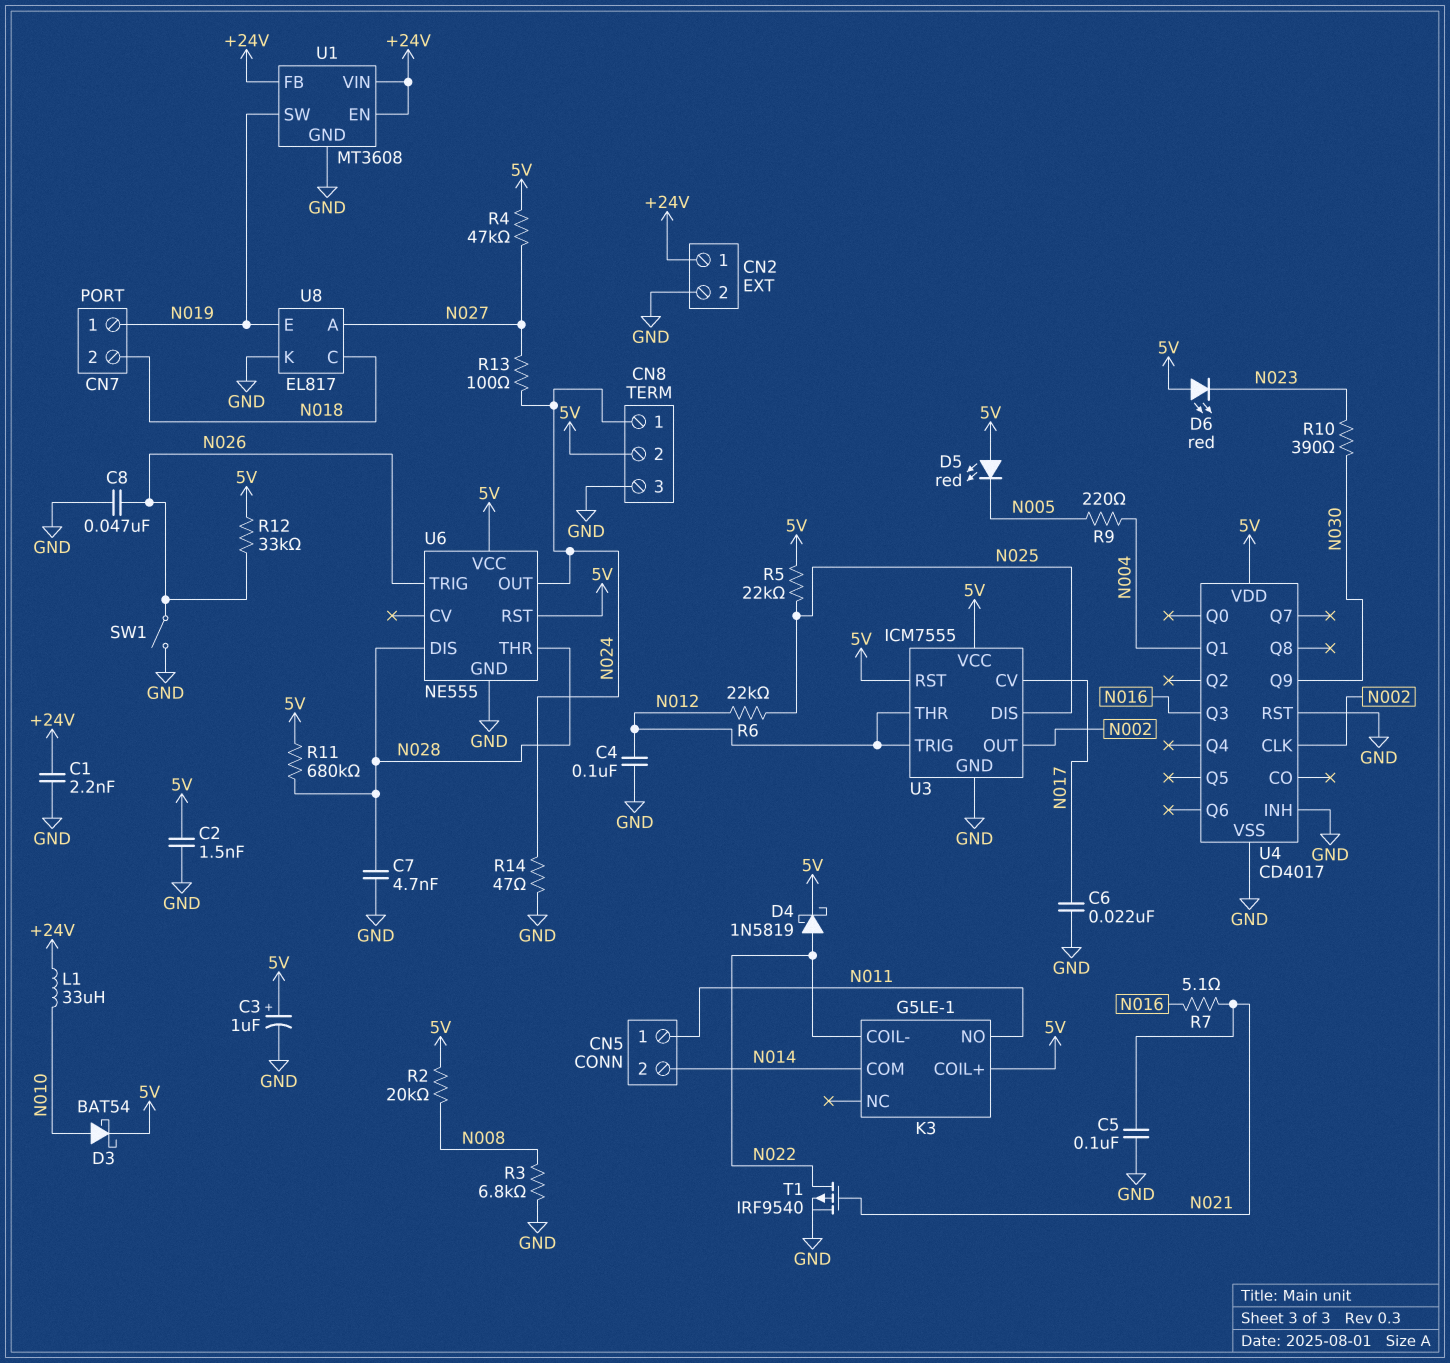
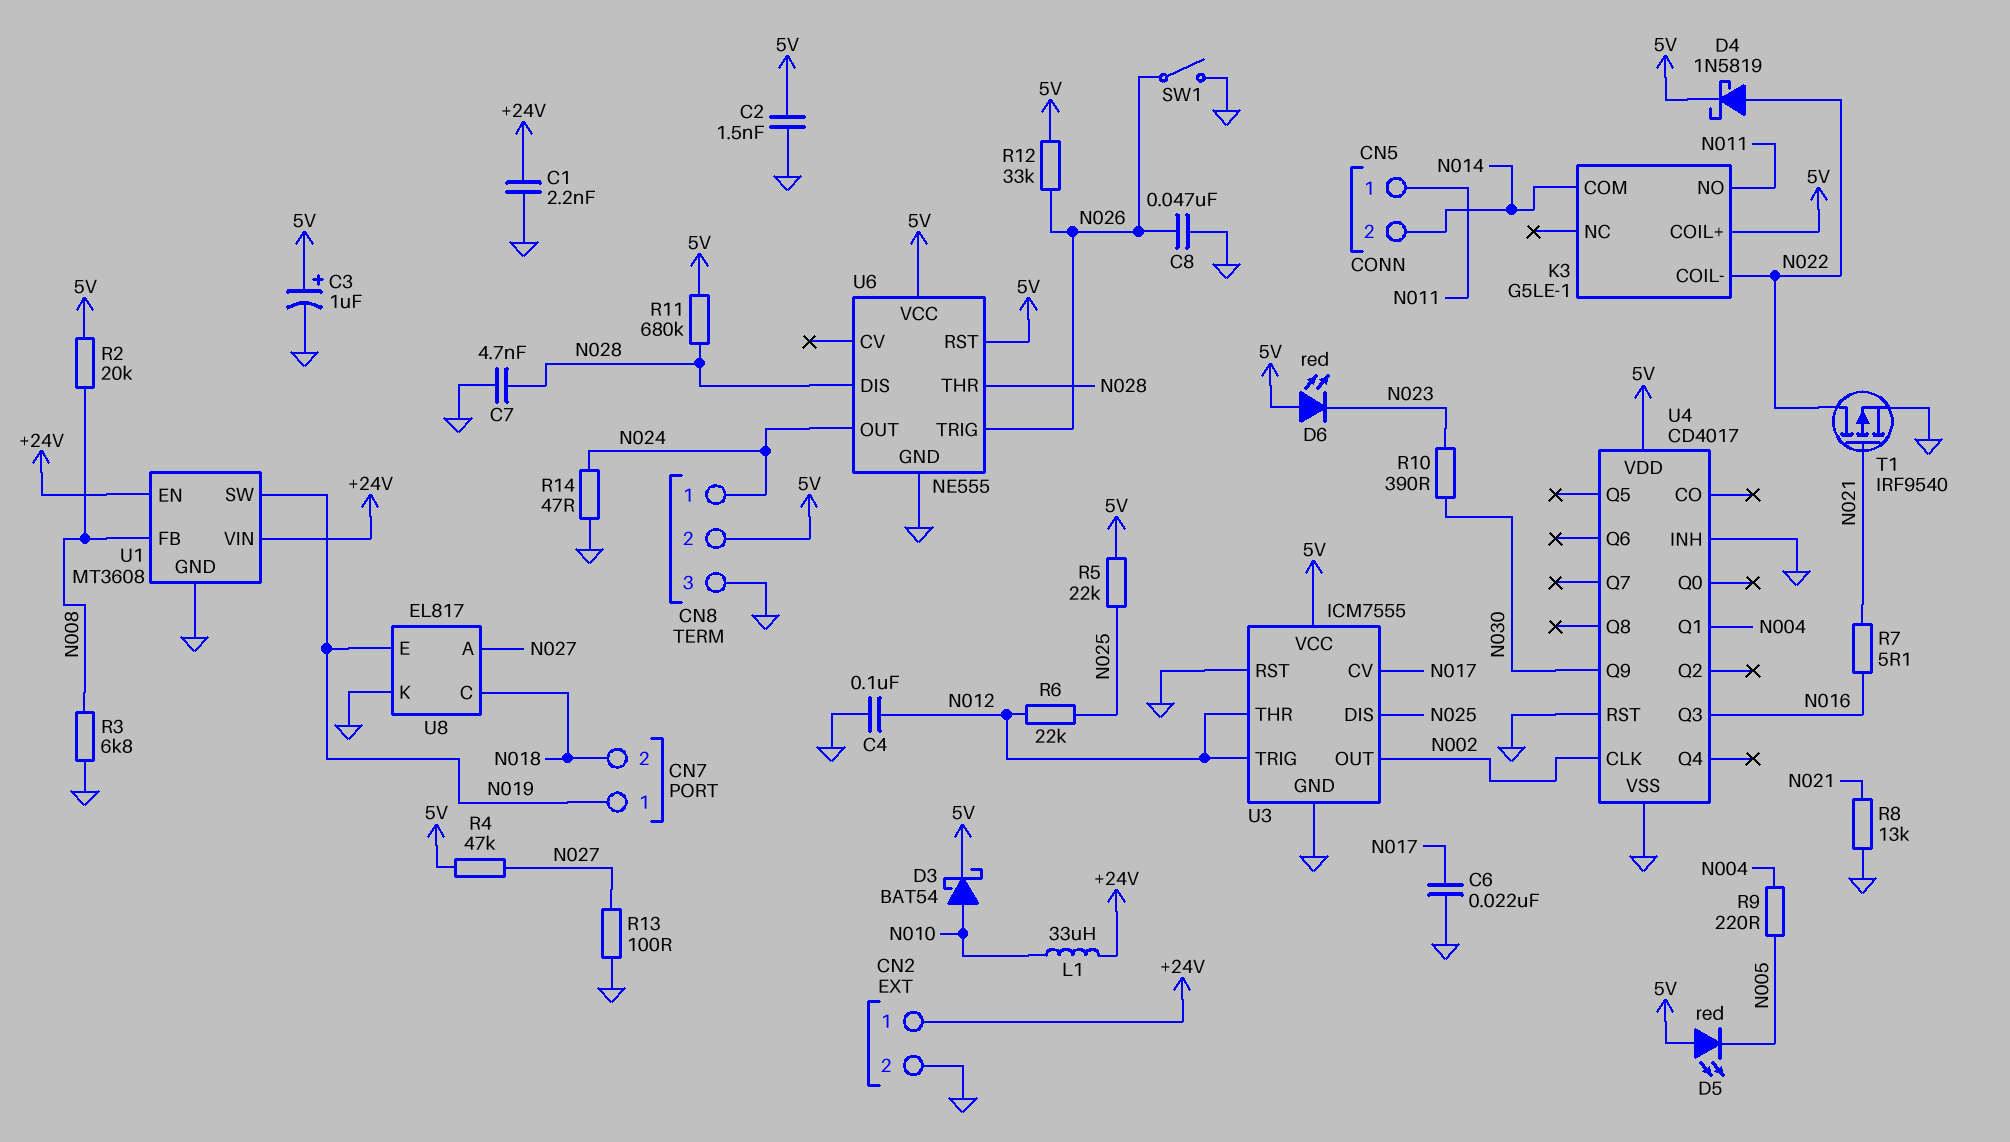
C5: 100nF (GND, N021) -> none
R8: none -> 13k (GND, N021)
R13: 100 (N024, N027) -> 100 (GND, N027)
U1 pin FB: +24V -> N008
U3 pin RST: 5V -> GND

